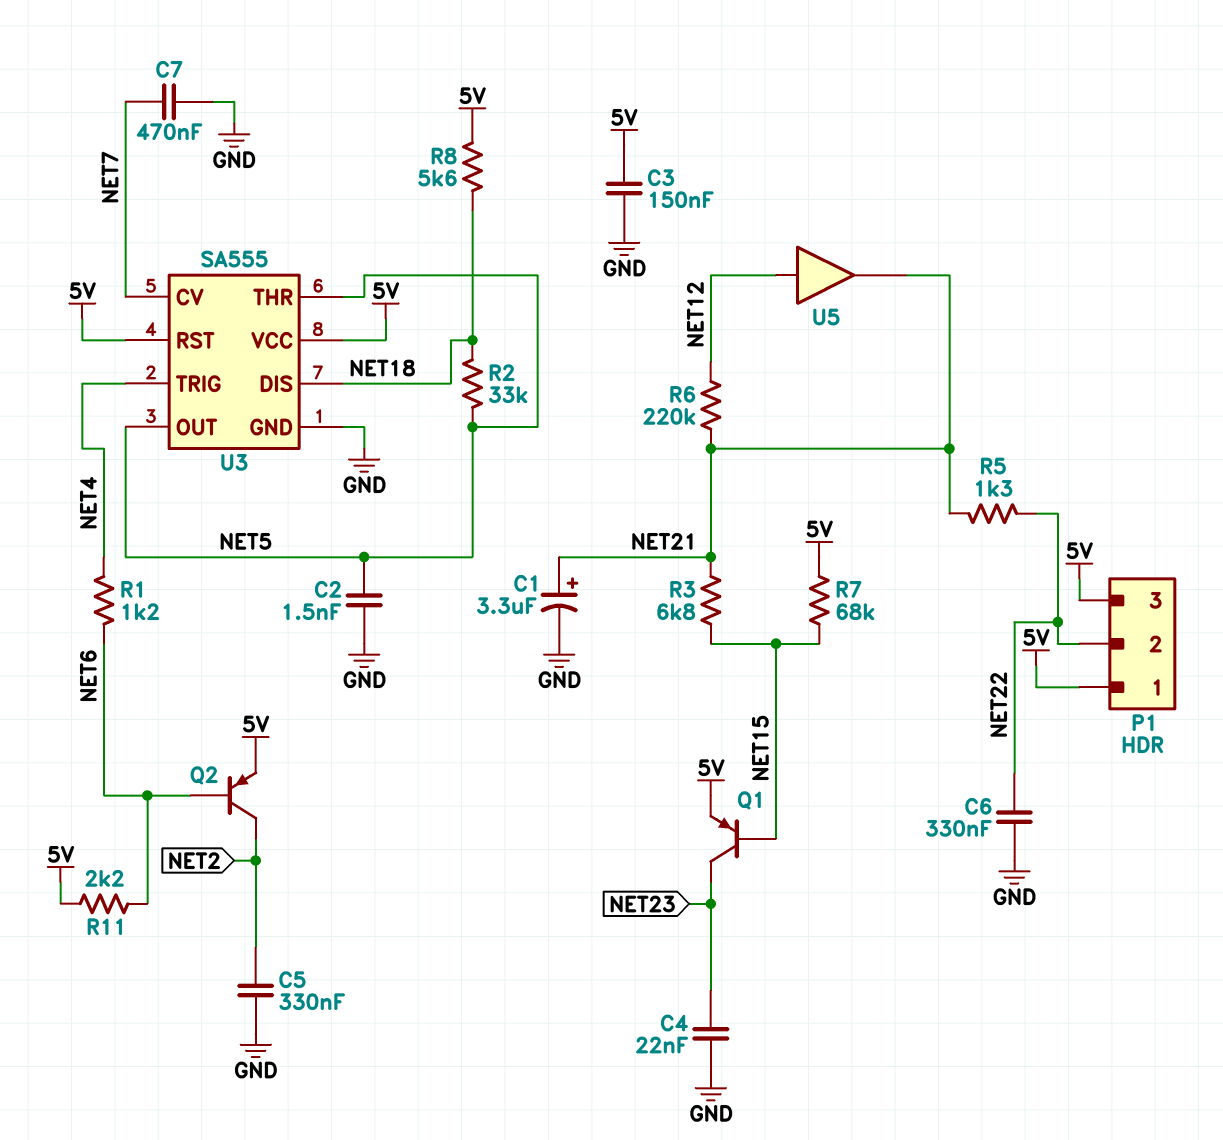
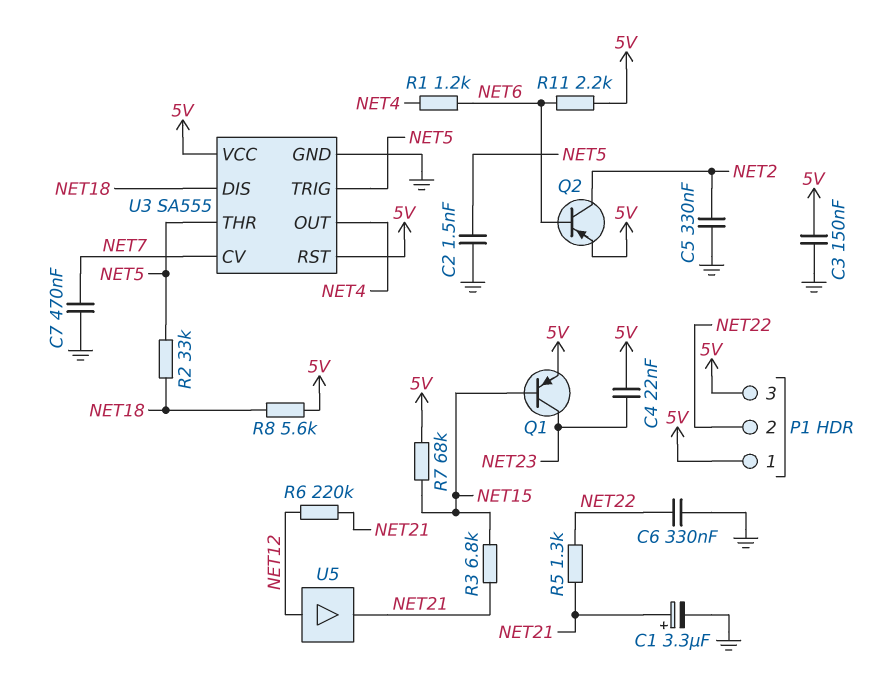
C4: 22nF (GND, NET23) -> 22nF (5V, NET23)
U3 pin OUT: NET5 -> NET4
U3 pin TRIG: NET4 -> NET5

